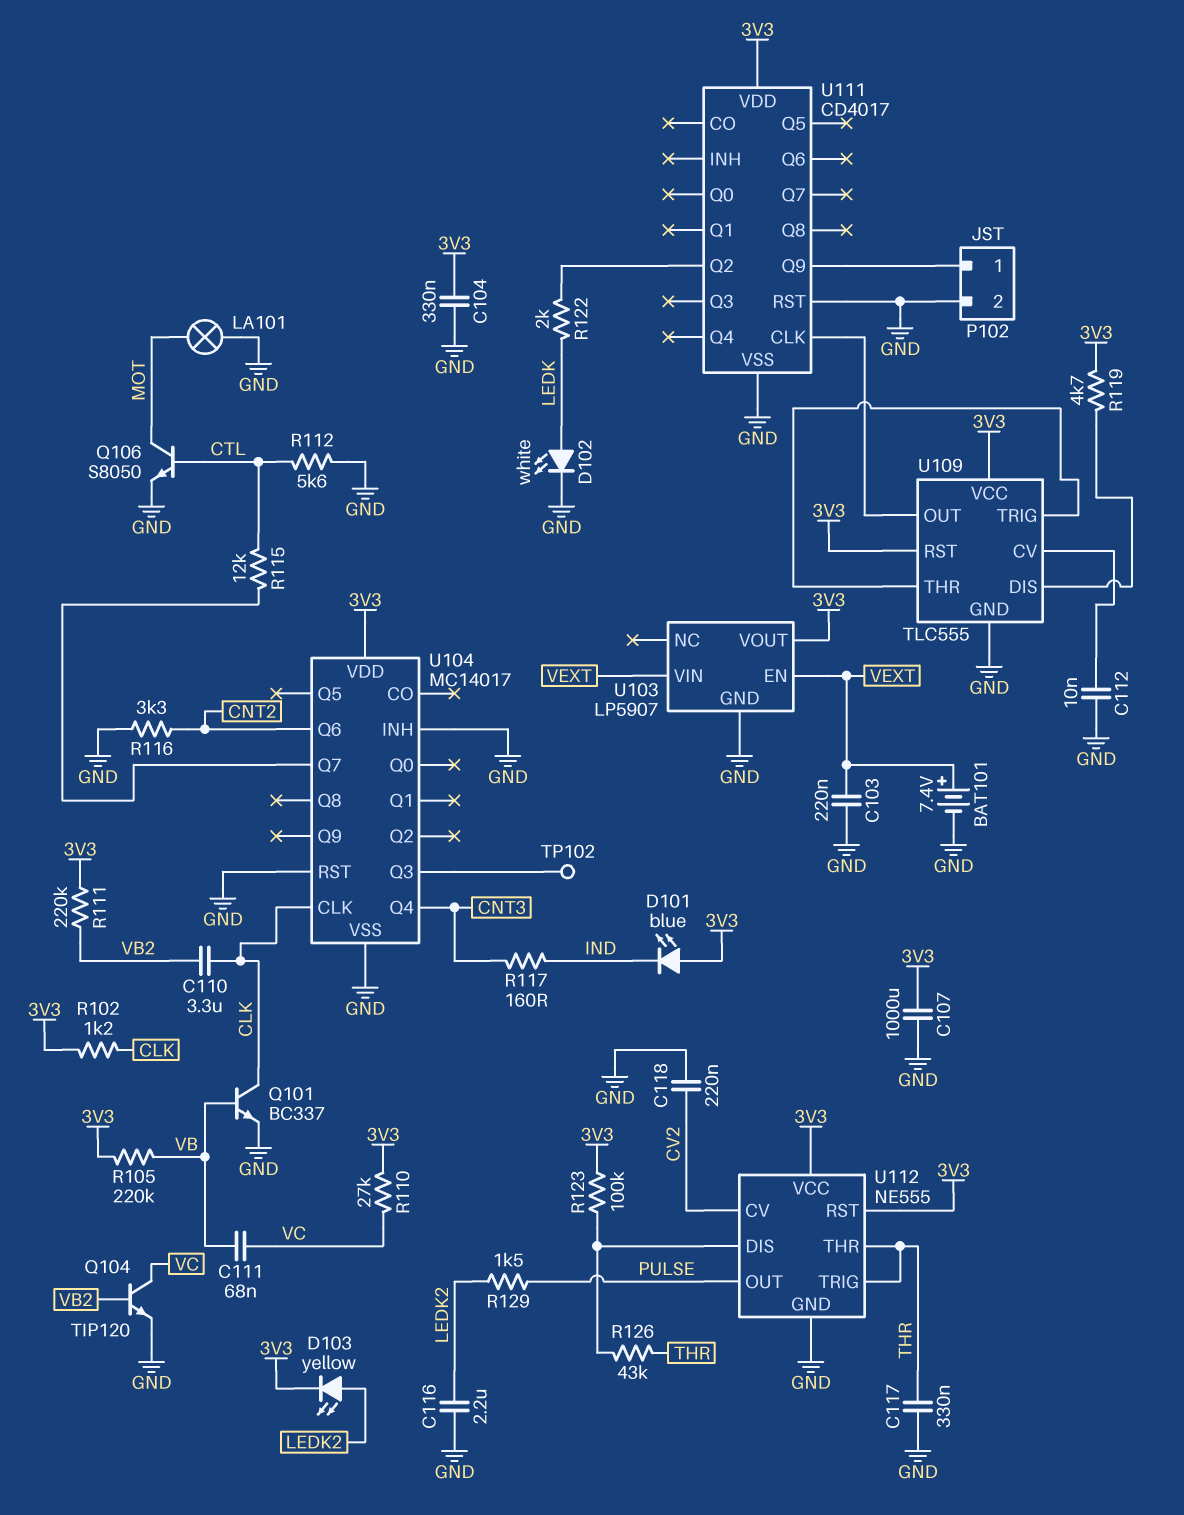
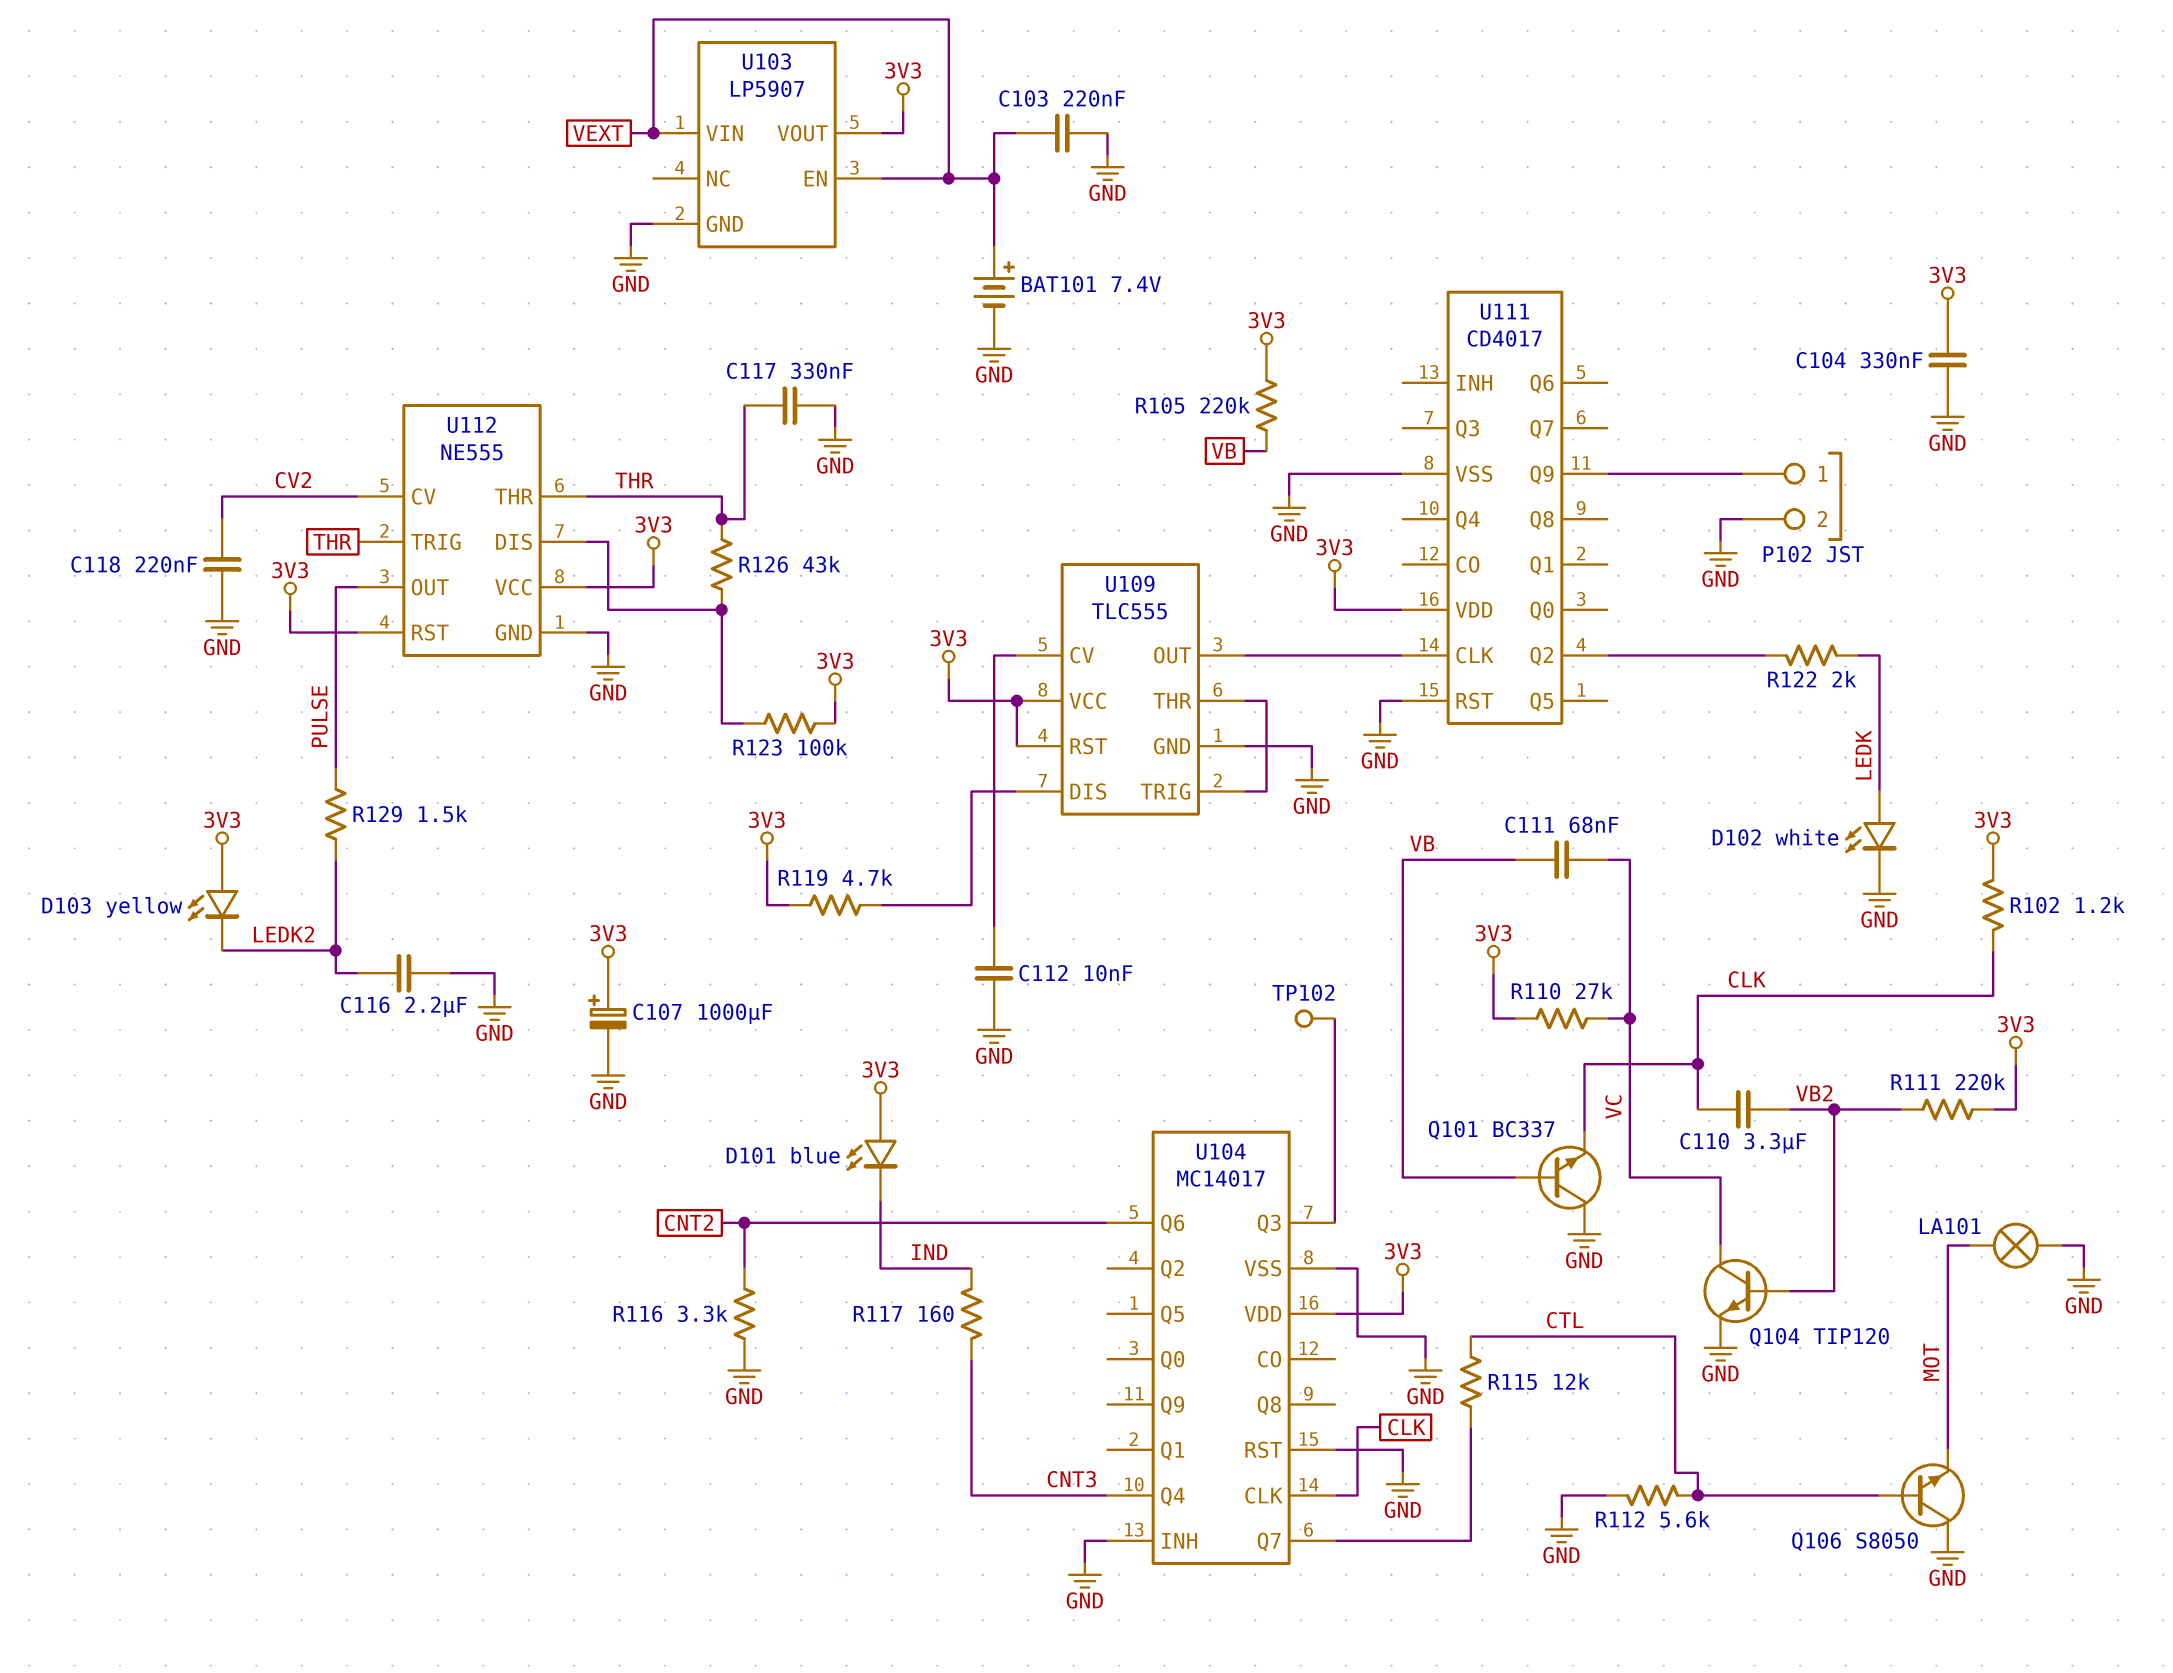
C107: 1000uF (3V3, GND) -> 1000uF (plus 3V3, minus GND)
D103: LED yellow (A LEDK2, K 3V3) -> LED yellow (A 3V3, K LEDK2)
Q101: NPN BC337 (B VB, C CLK, E GND) -> NPN BC337 (B VB, C GND, E CLK)
Q106: NPN S8050 (B CTL, C MOT, E GND) -> NPN S8050 (B CTL, C GND, E MOT)

